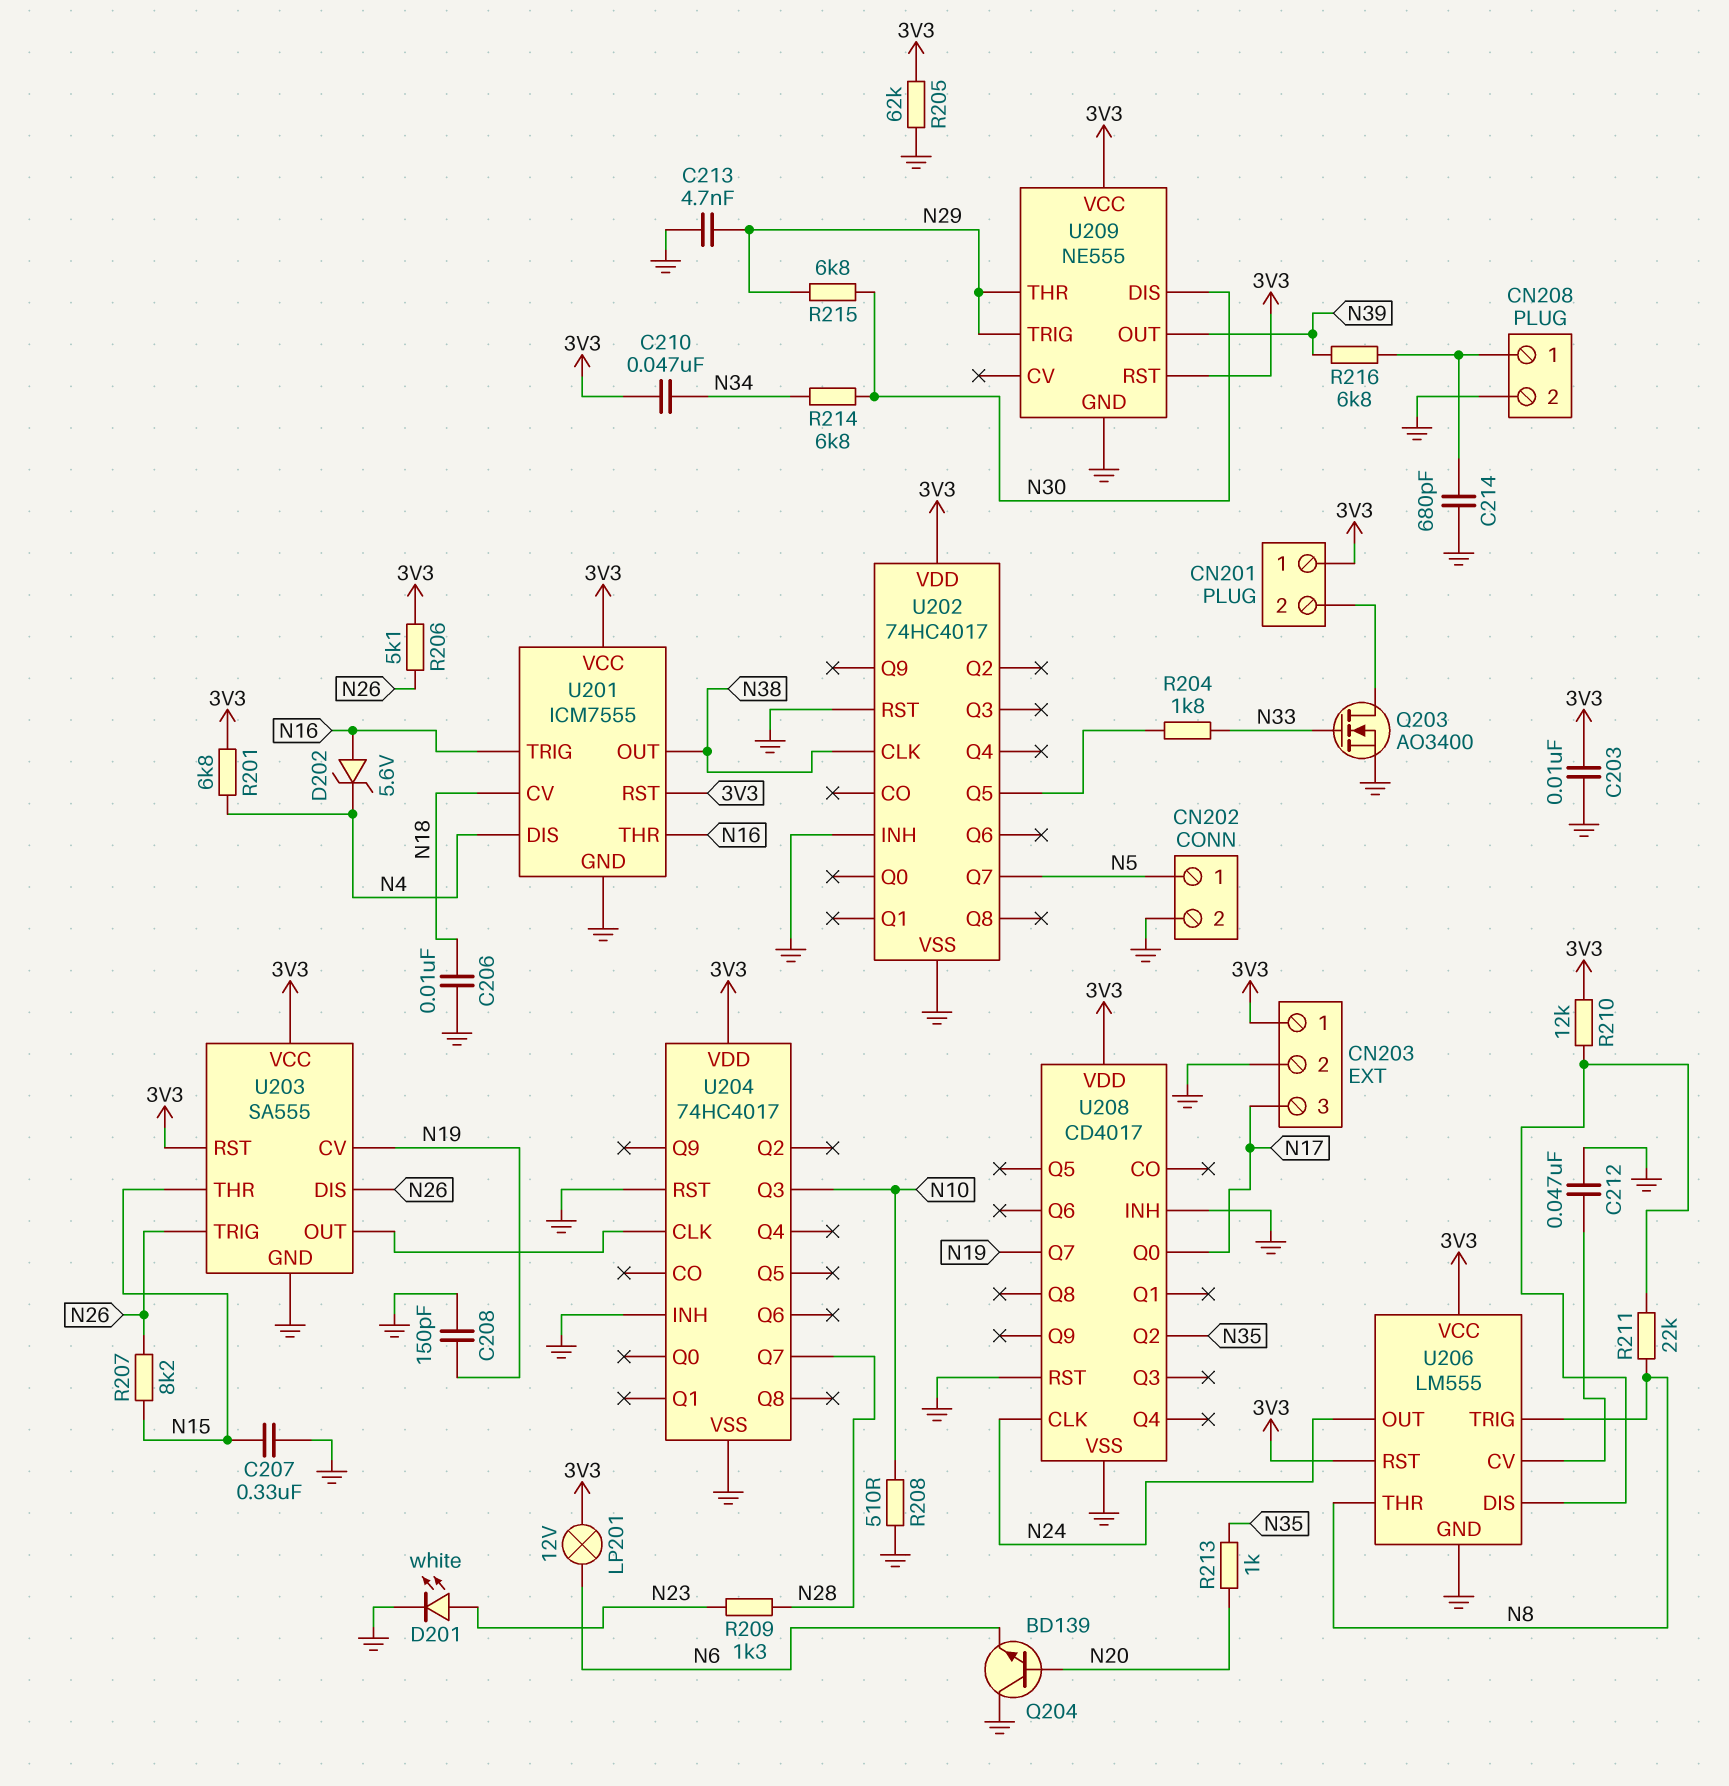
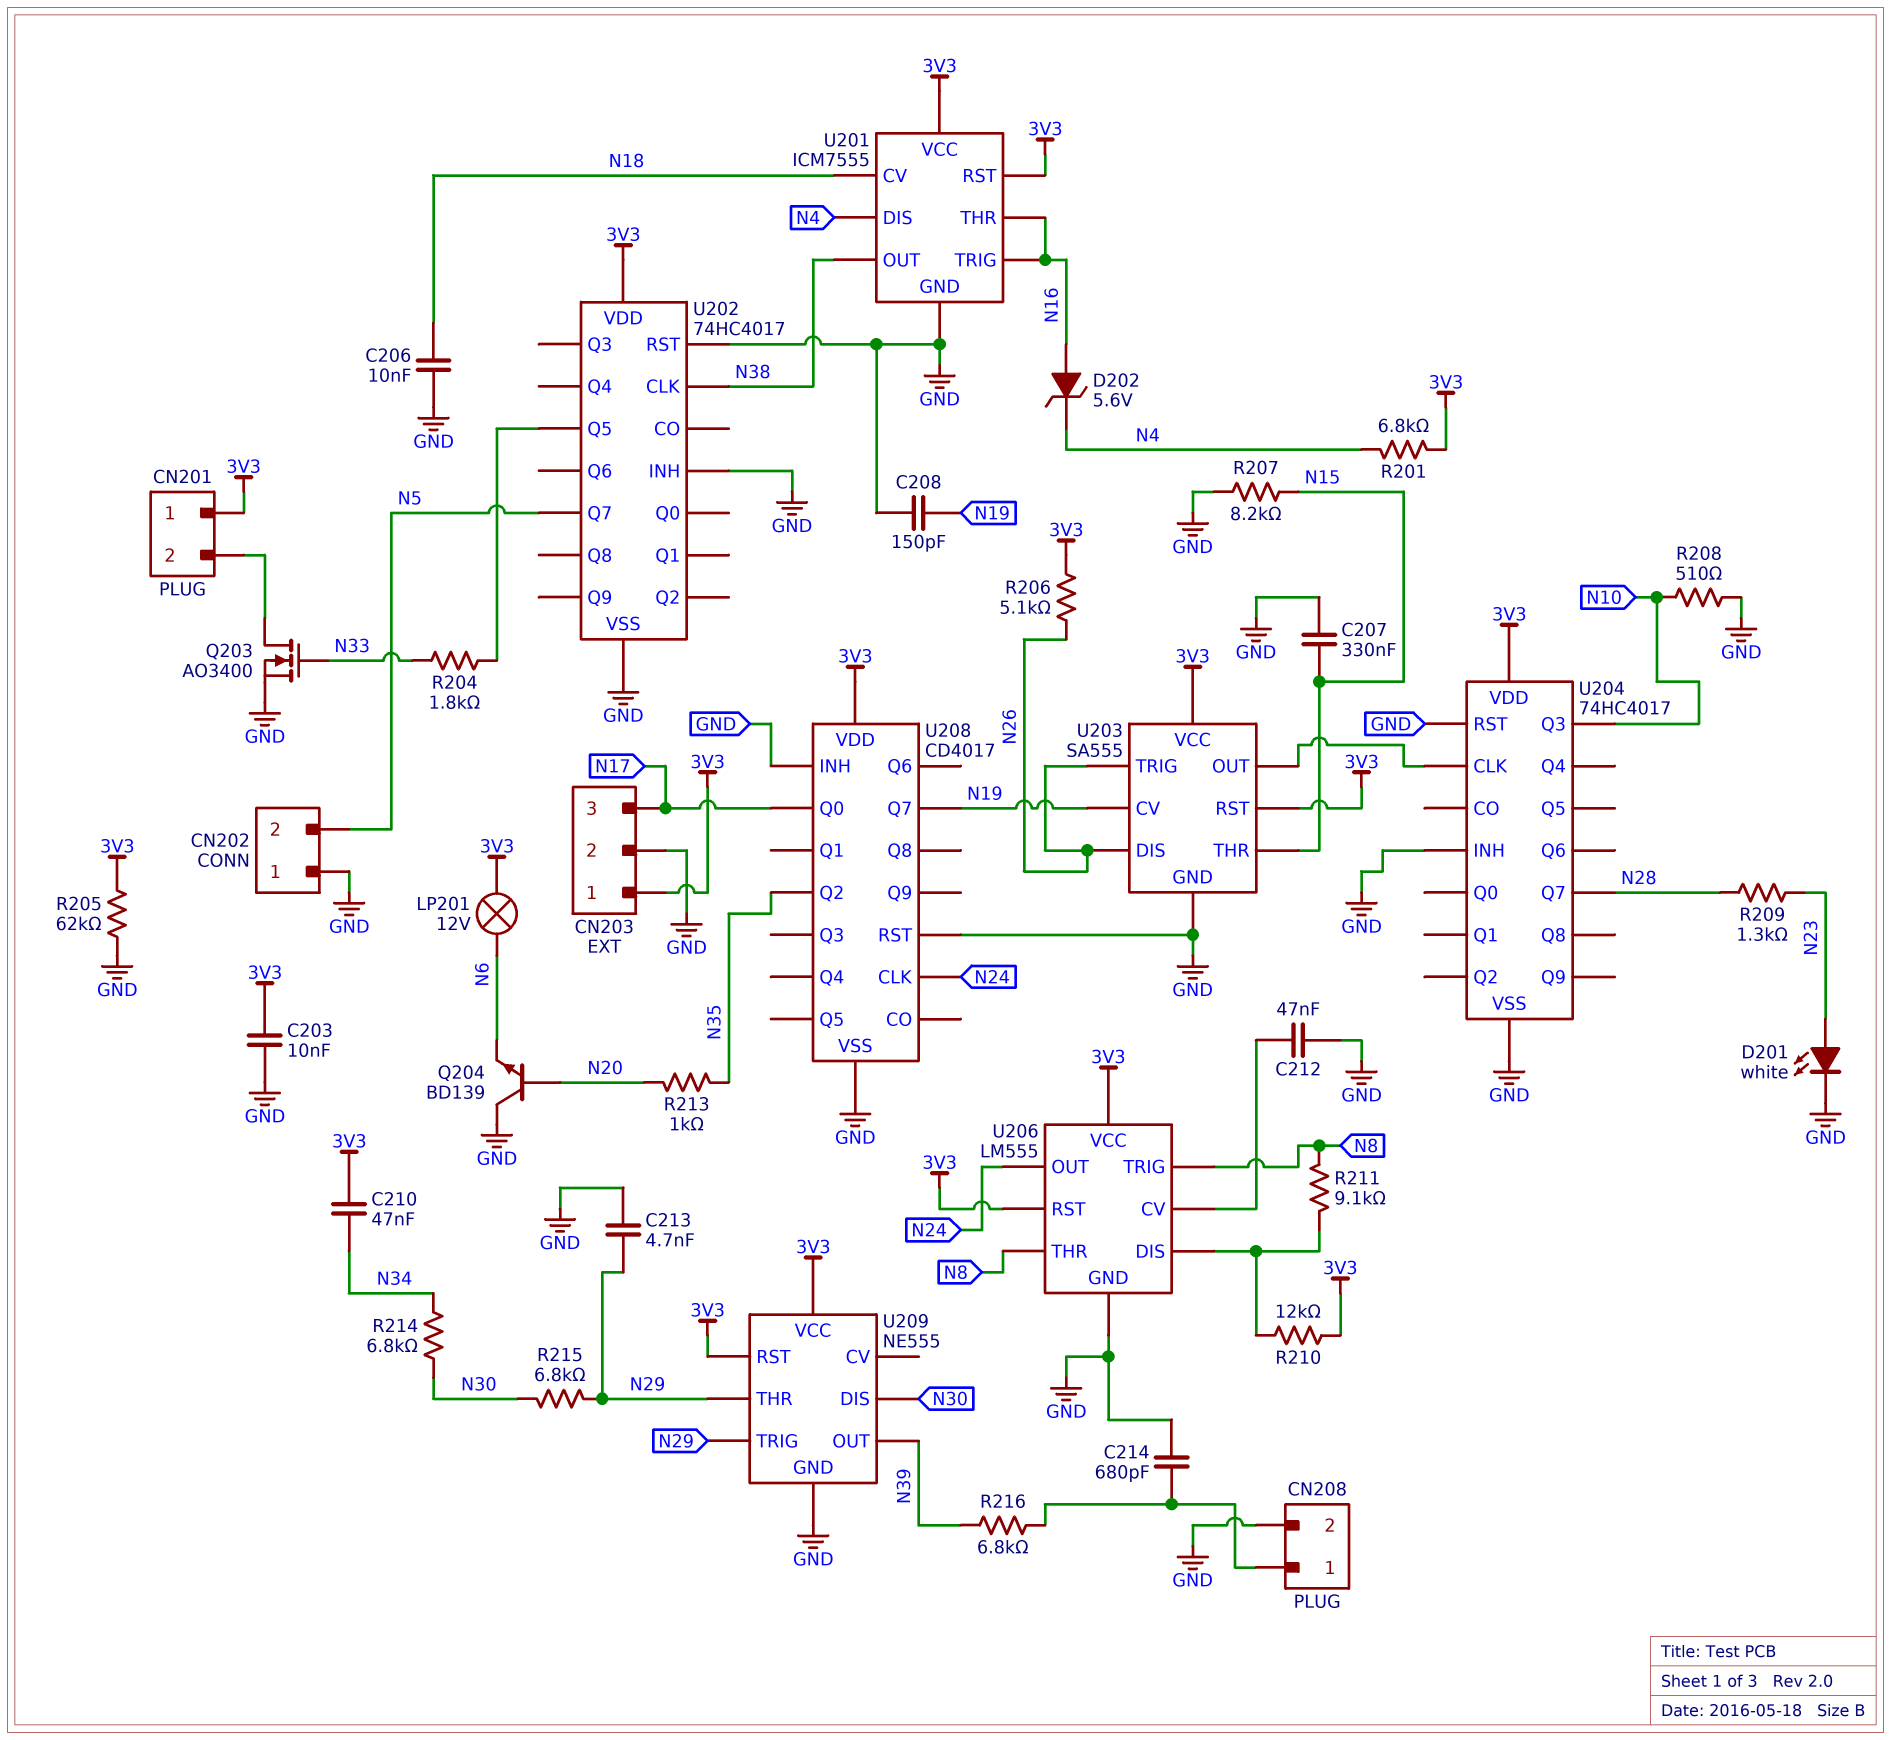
CN202 pin 1: N5 -> GND
CN202 pin 2: GND -> N5
R207: 8.2k (N15, N26) -> 8.2k (GND, N15)
R211: 22k (N8, U206/DIS) -> 9.1k (N8, U206/DIS)

